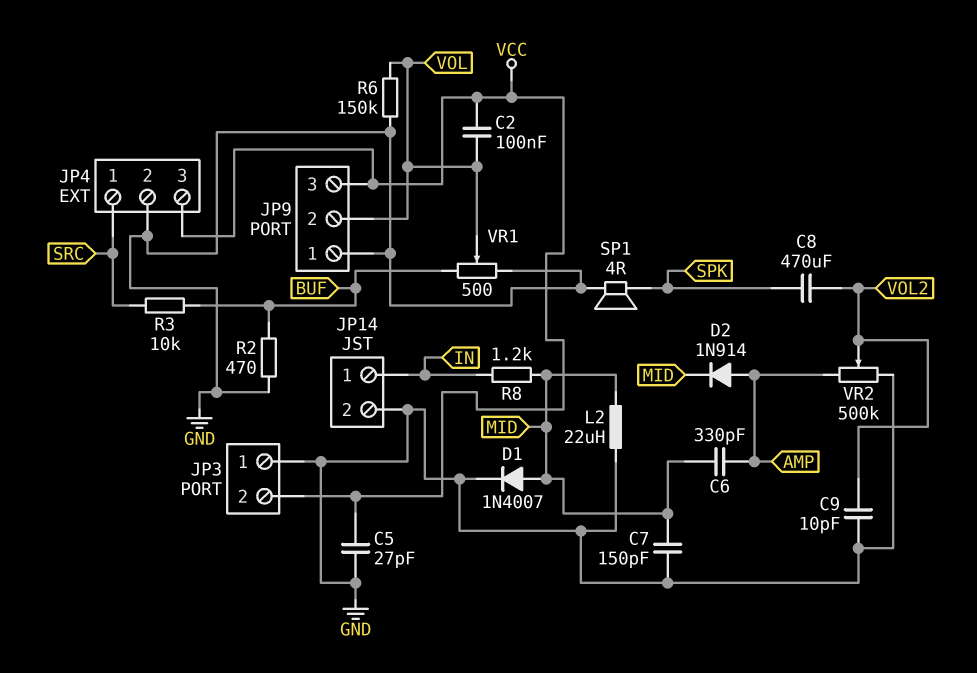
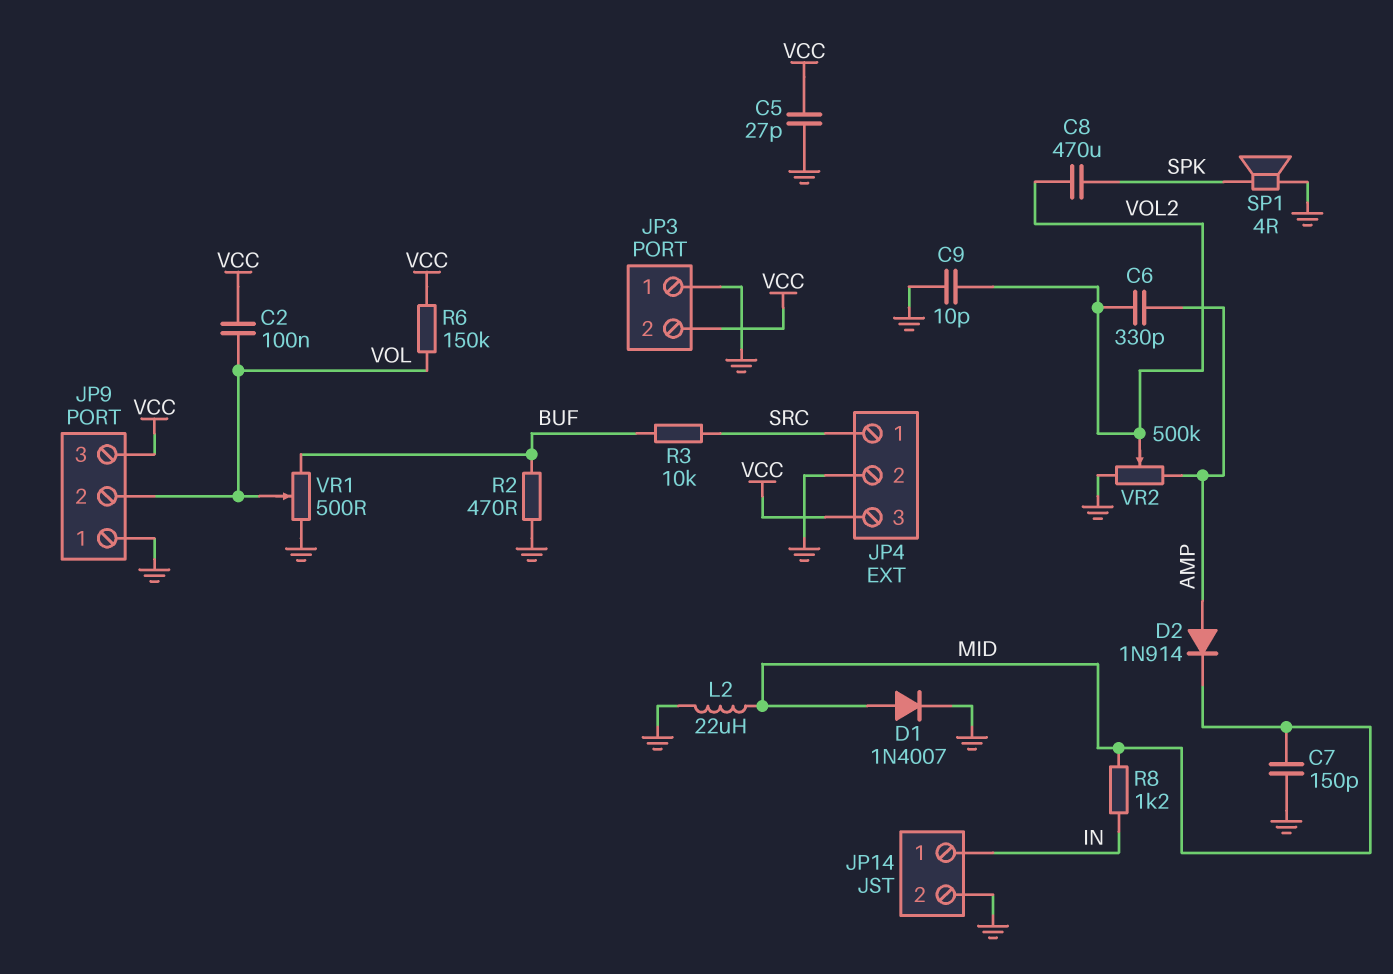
C6: 330pF (AMP, MID) -> 330pF (AMP, VOL2)
R6: 150k (GND, VOL) -> 150k (VCC, VOL)

